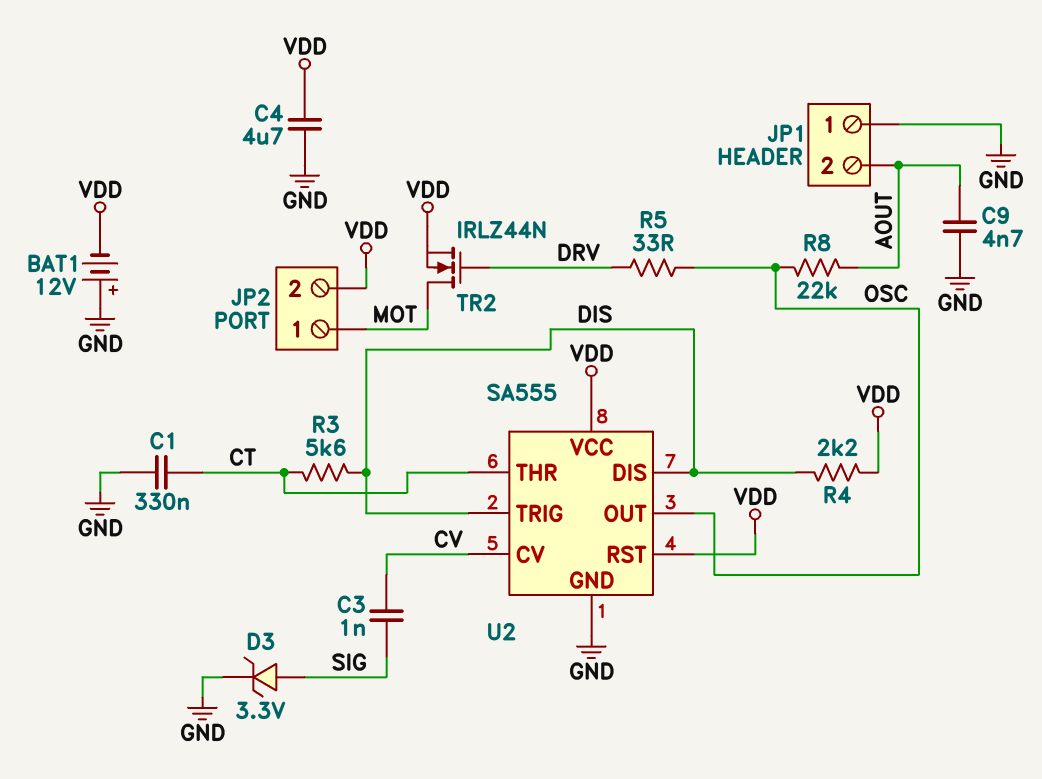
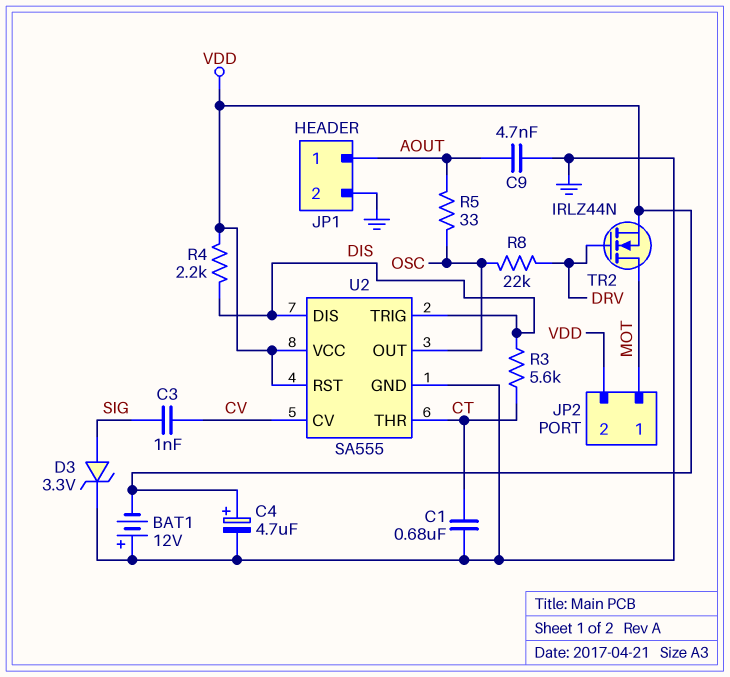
C1: 330nF (CT, GND) -> 680nF (CT, GND)
C4: 4.7uF (GND, VDD) -> 4.7uF (plus VDD, minus GND)
JP1 pin 1: GND -> AOUT
JP1 pin 2: AOUT -> GND
R5: 33 (DRV, OSC) -> 33 (AOUT, OSC)
R8: 22k (AOUT, OSC) -> 22k (DRV, OSC)

